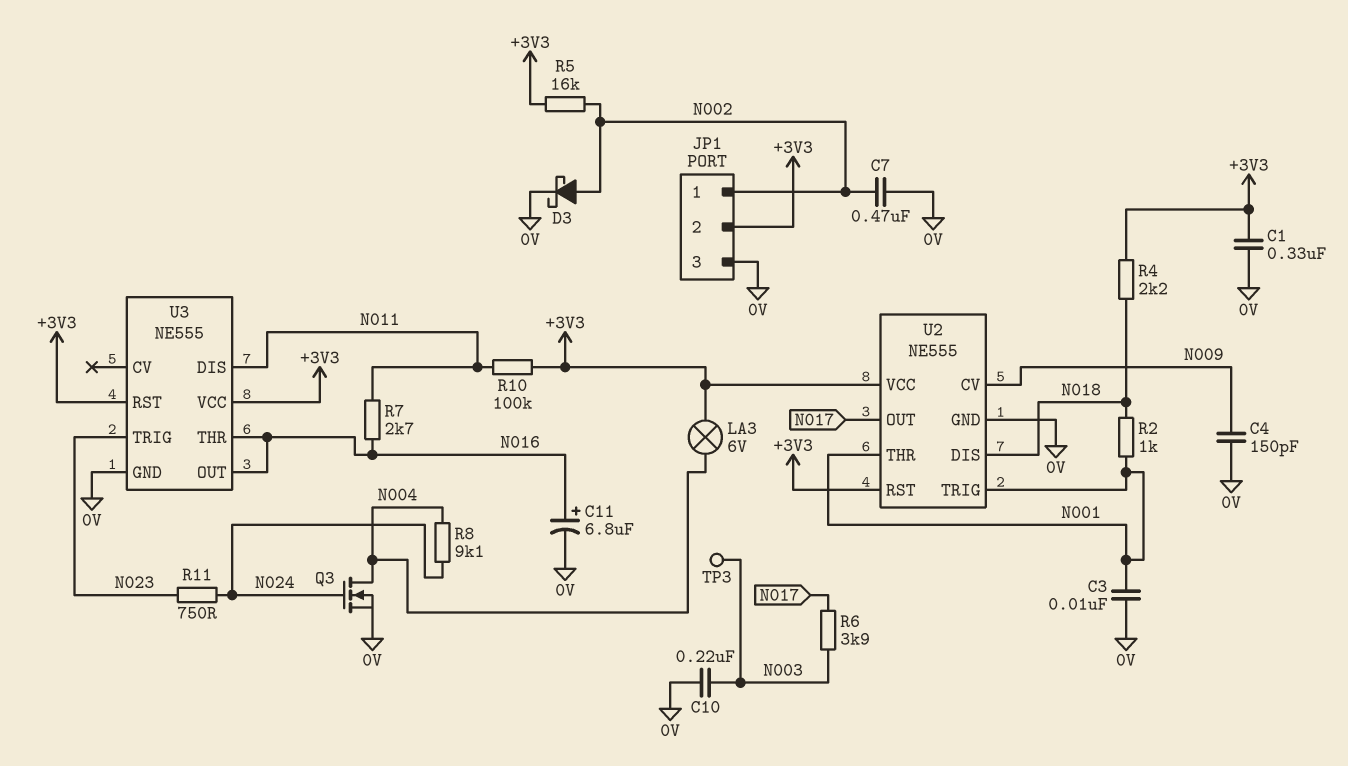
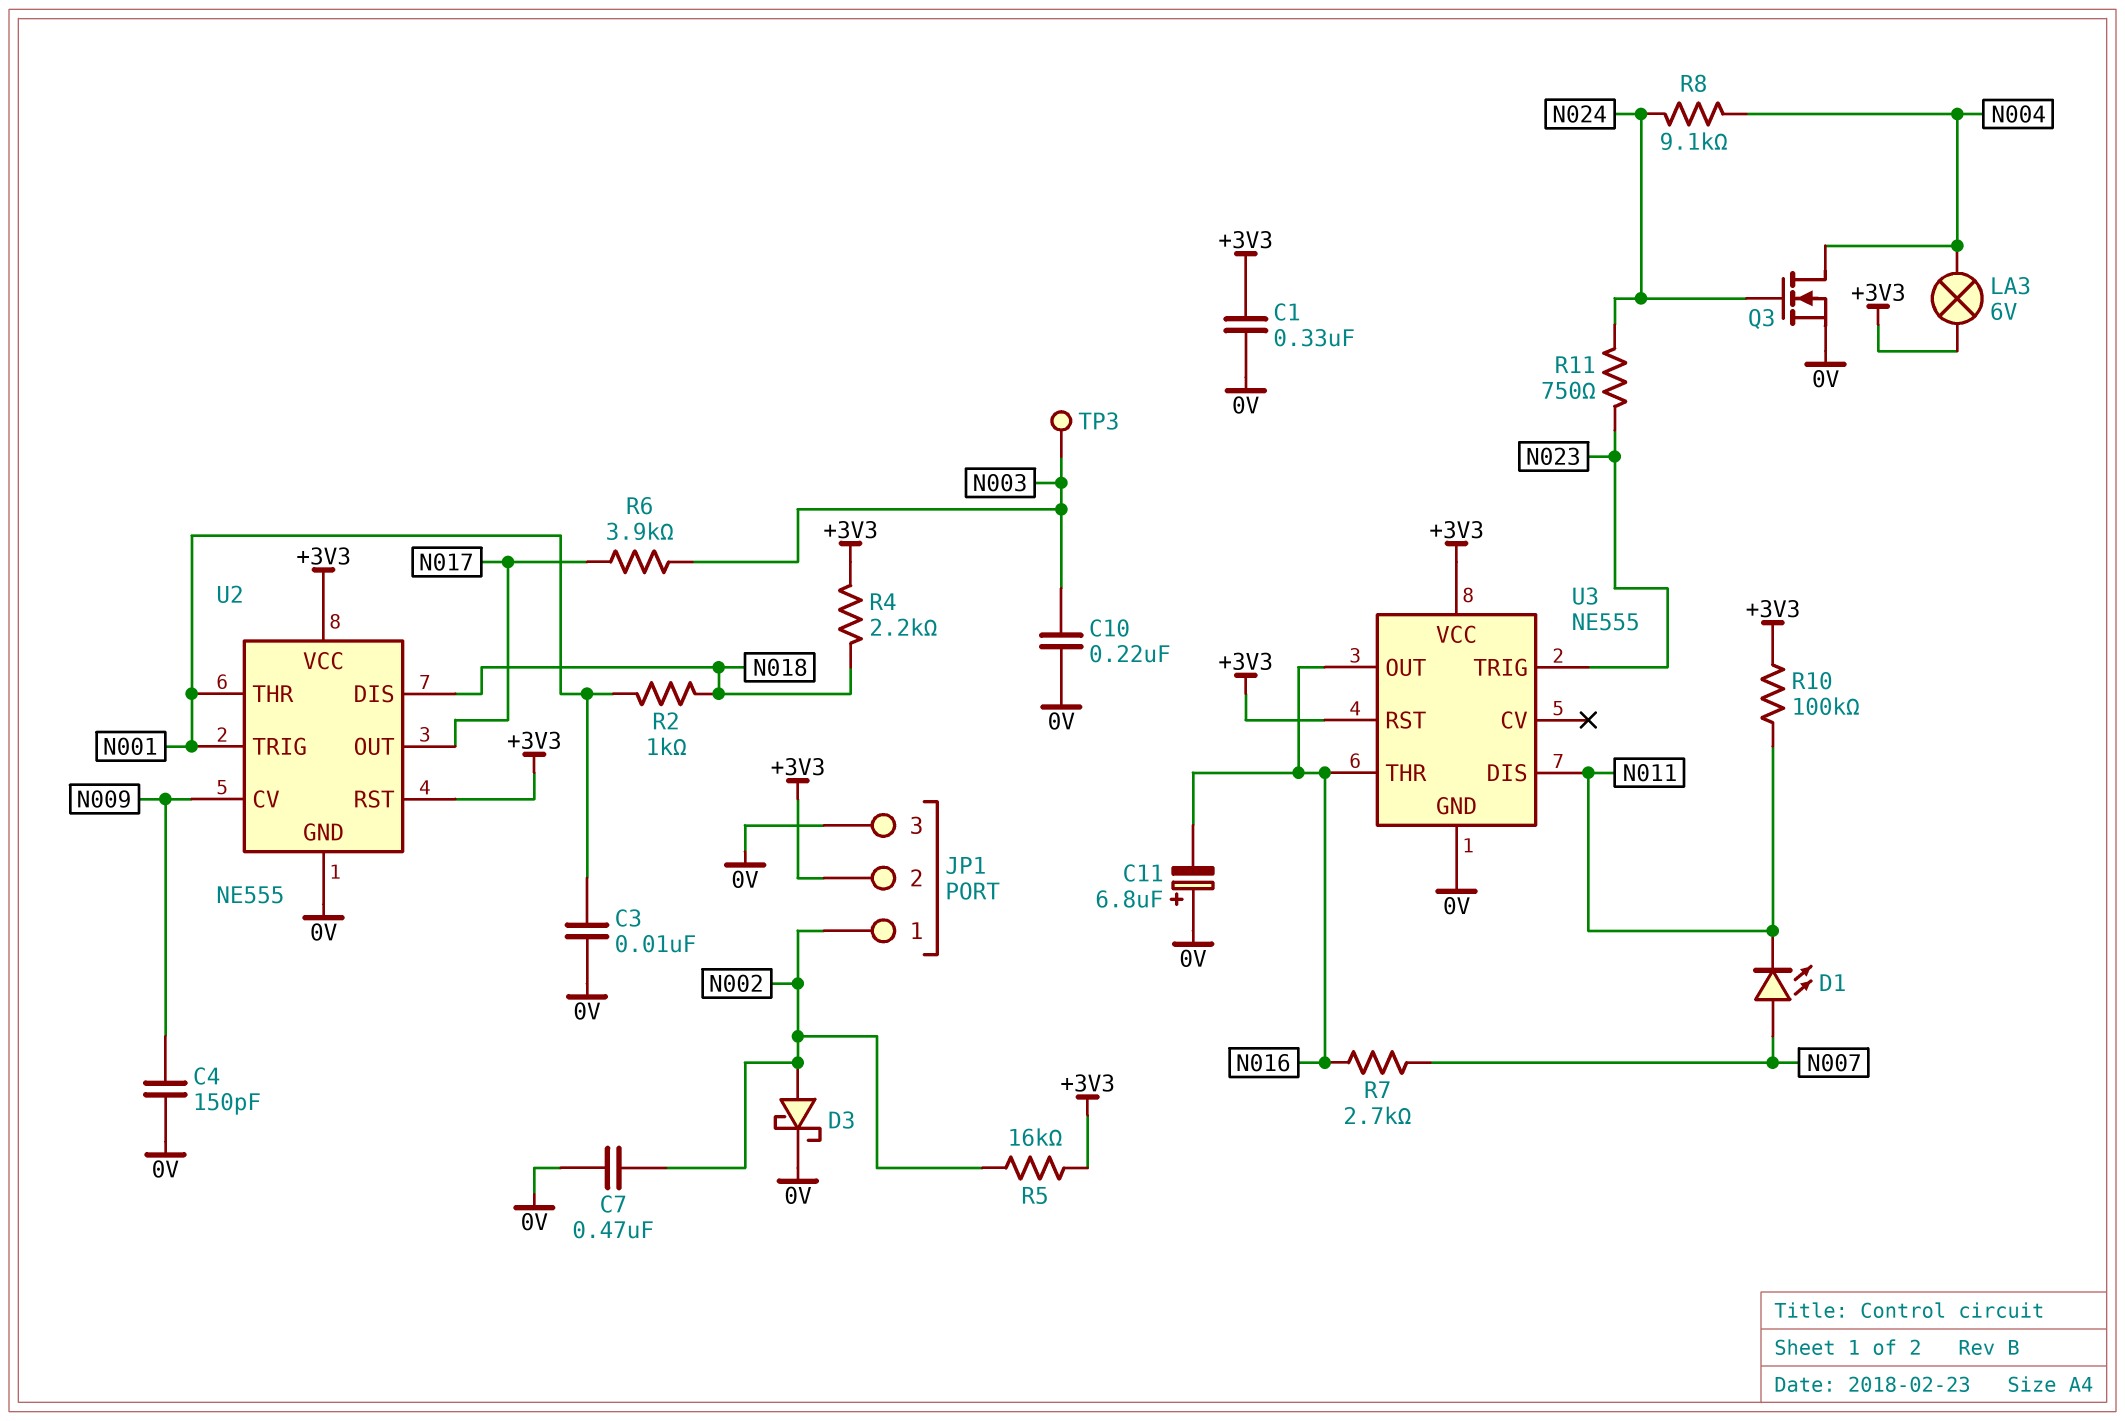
C11: 6.8uF (plus N016, minus 0V) -> 6.8uF (plus 0V, minus N016)
D1: none -> LED (A N007, K N011)
R7: 2.7k (N011, N016) -> 2.7k (N007, N016)

